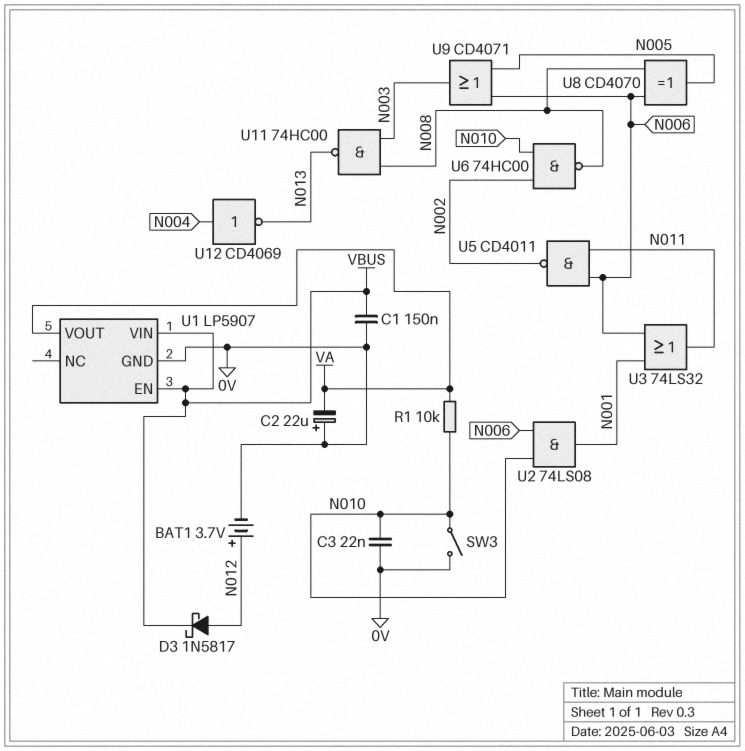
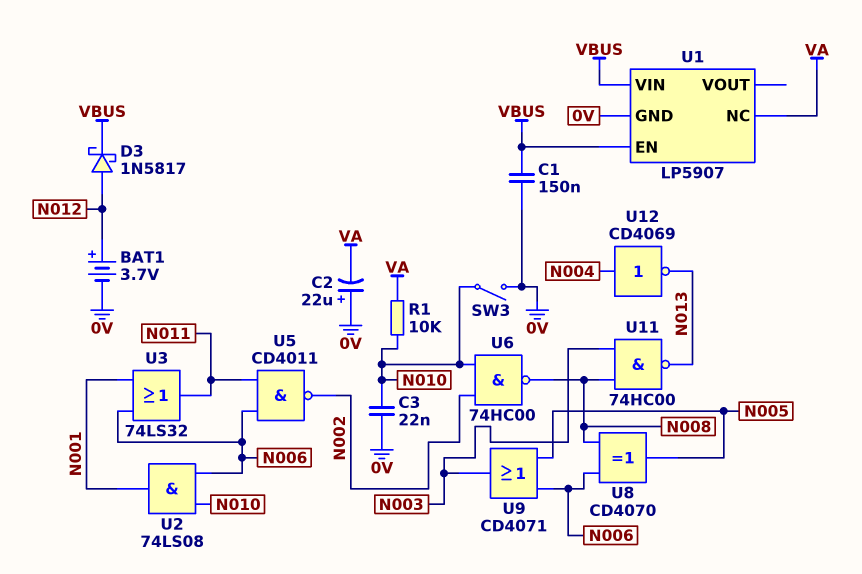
U1 pin NC: none -> VA
U1 pin VOUT: VA -> none

